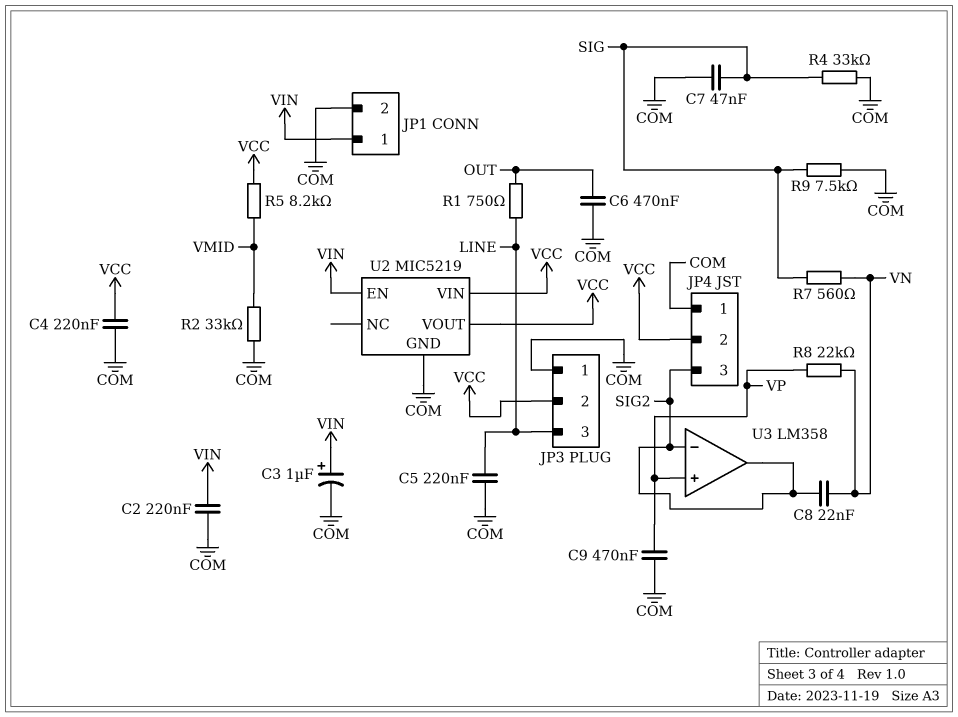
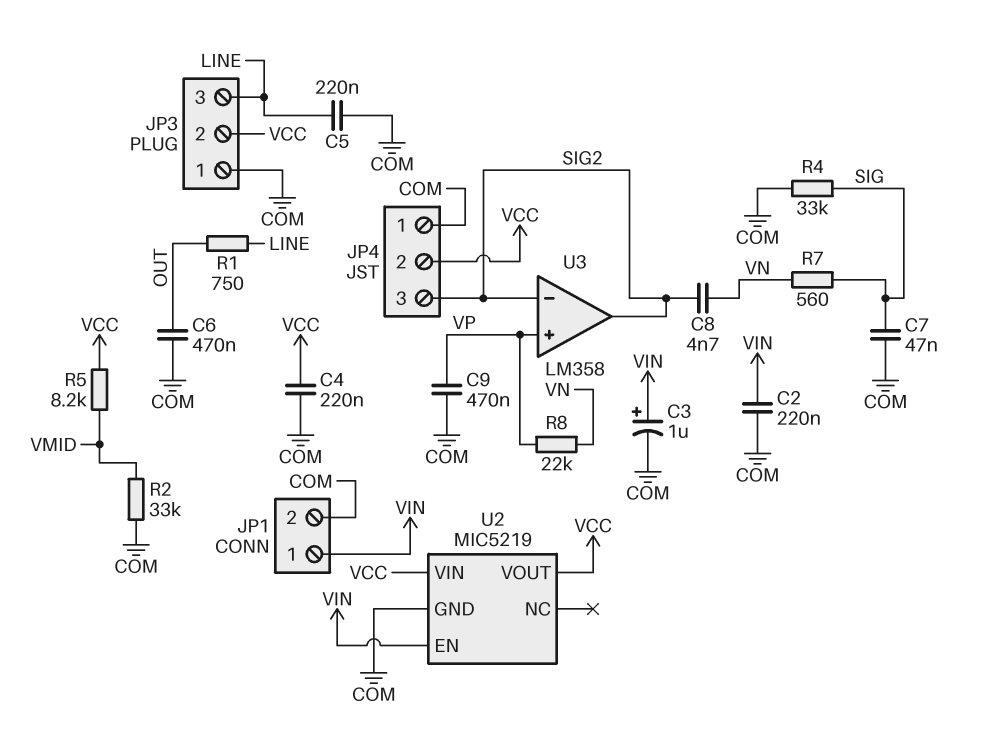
C8: 22nF (SIG2, VN) -> 4.7nF (SIG2, VN)
R9: 7.5k (COM, SIG) -> none

